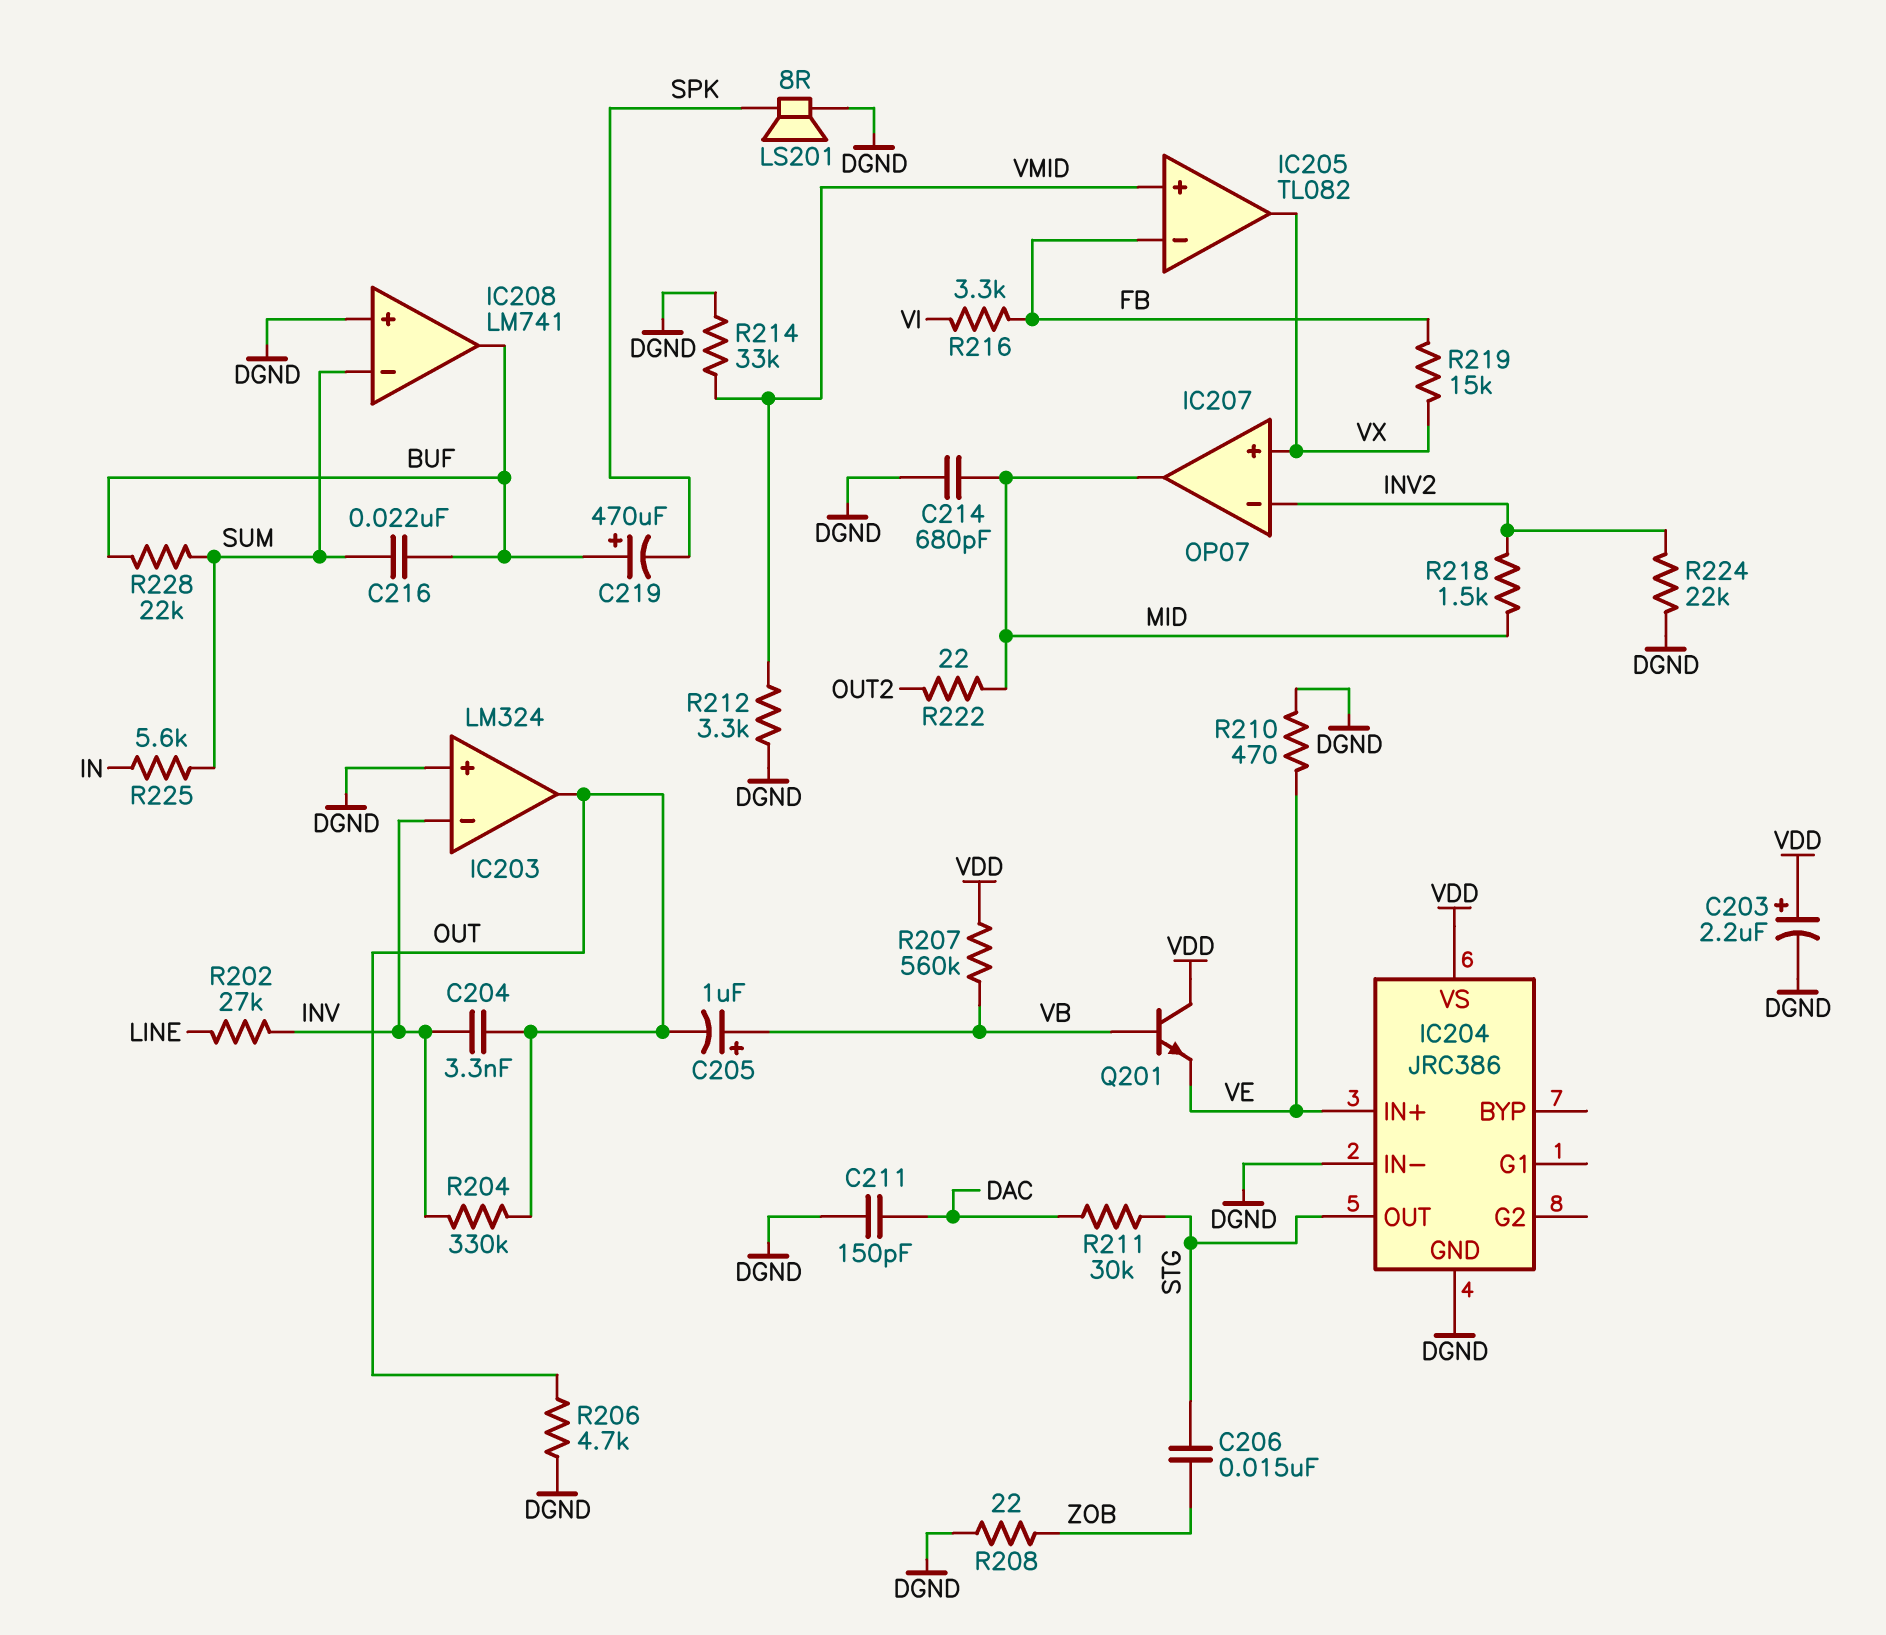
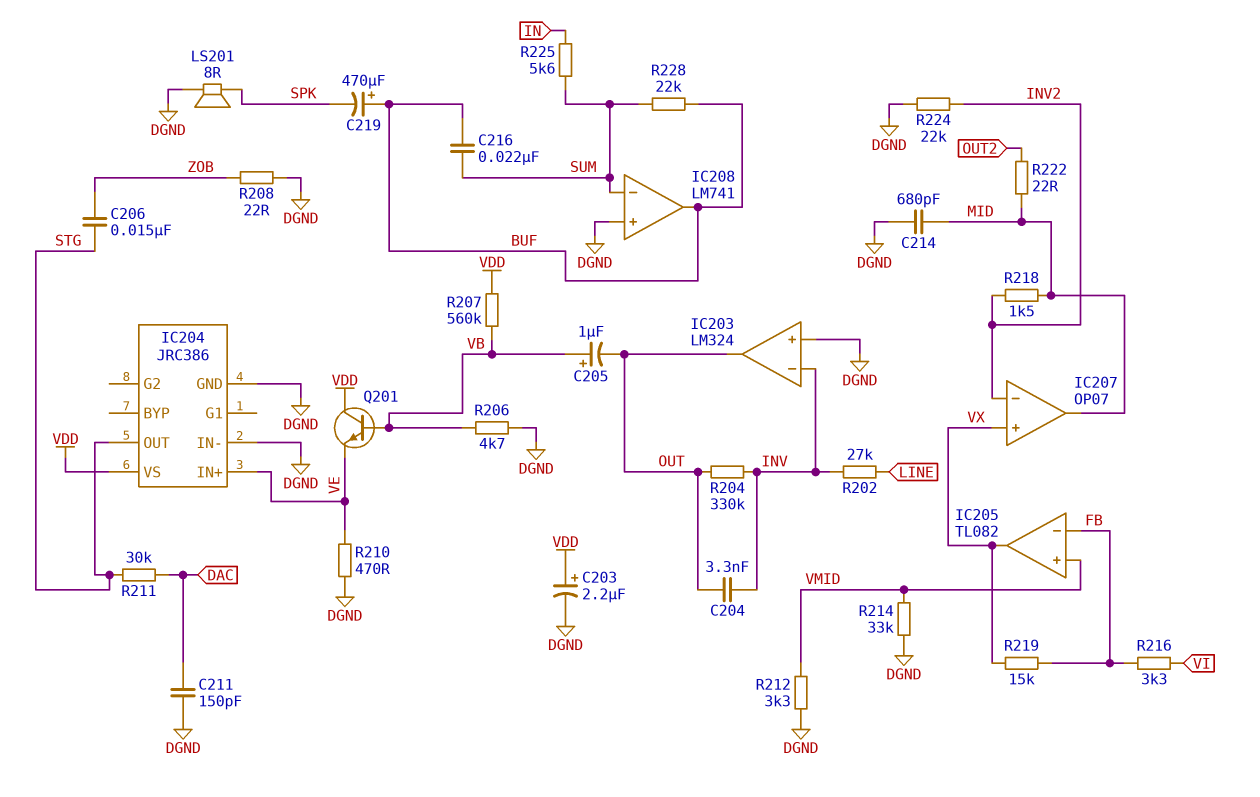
R206: 4.7k (DGND, OUT) -> 4.7k (DGND, VB)

